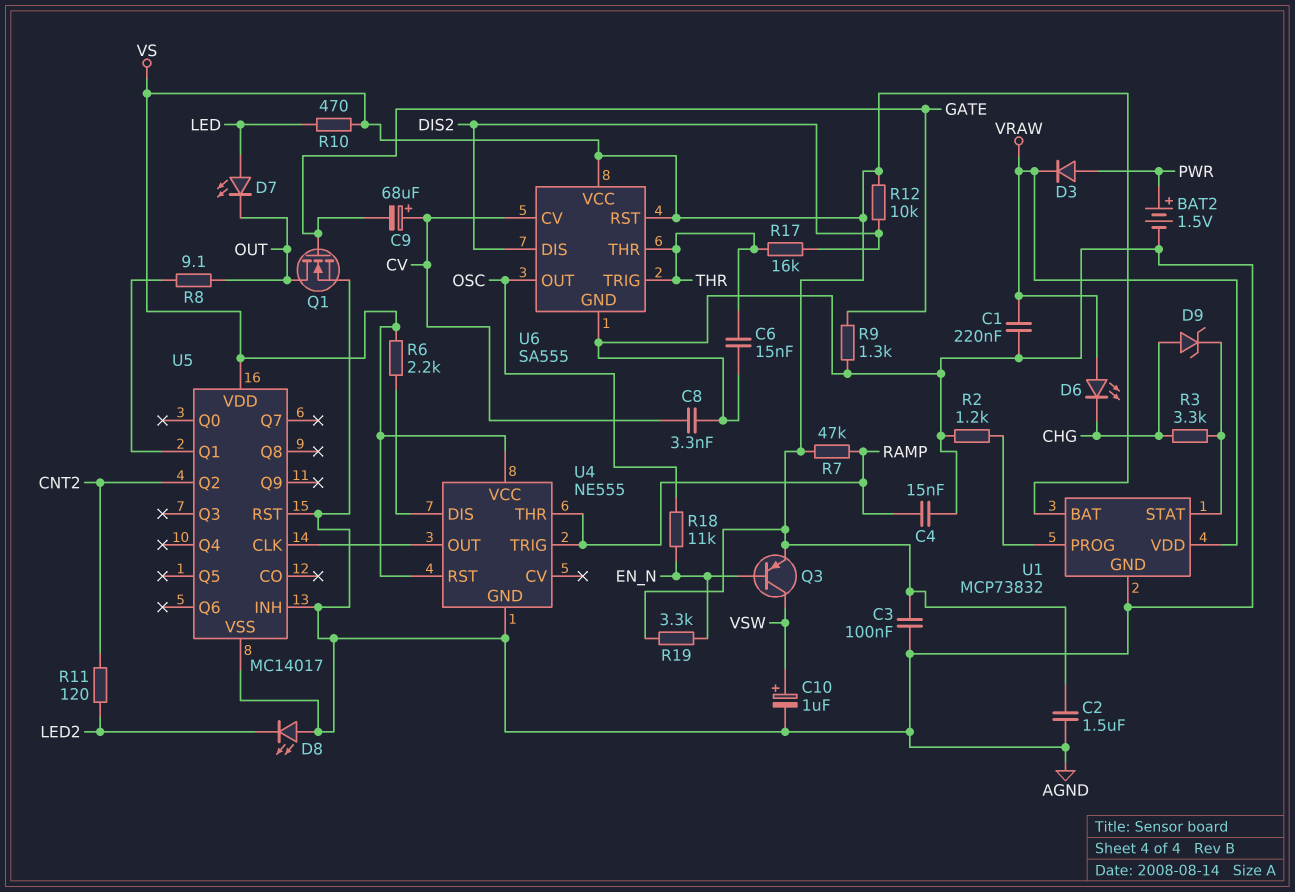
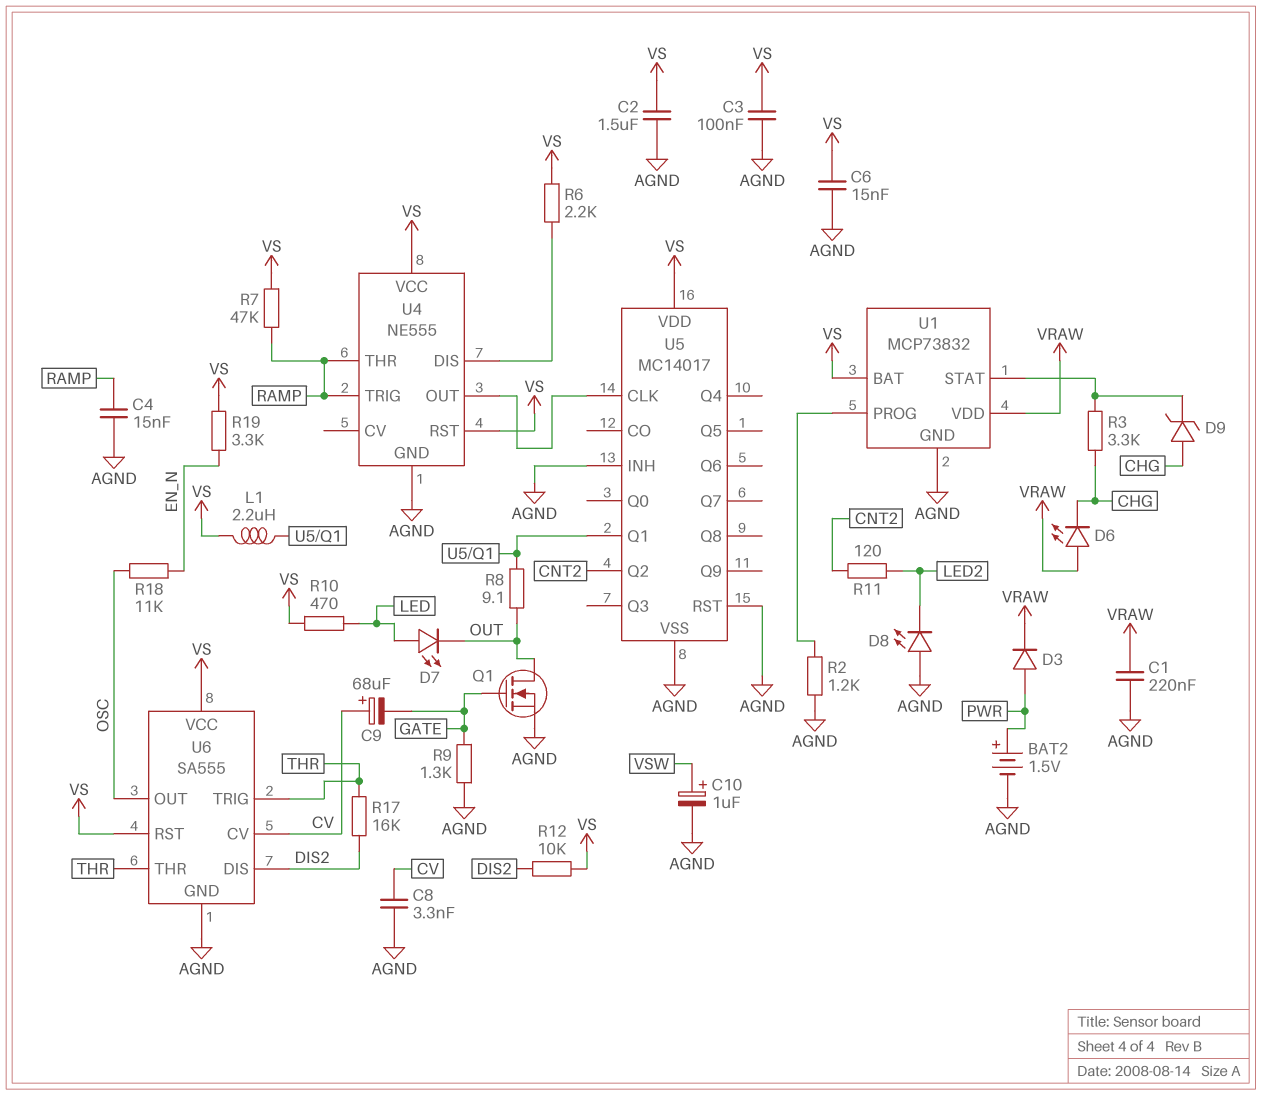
C6: 15nF (AGND, THR) -> 15nF (AGND, VS)
L1: none -> 2.2uH (U5/Q1, VS)
Q3: PNP (B EN_N, C VSW, E VS) -> none

